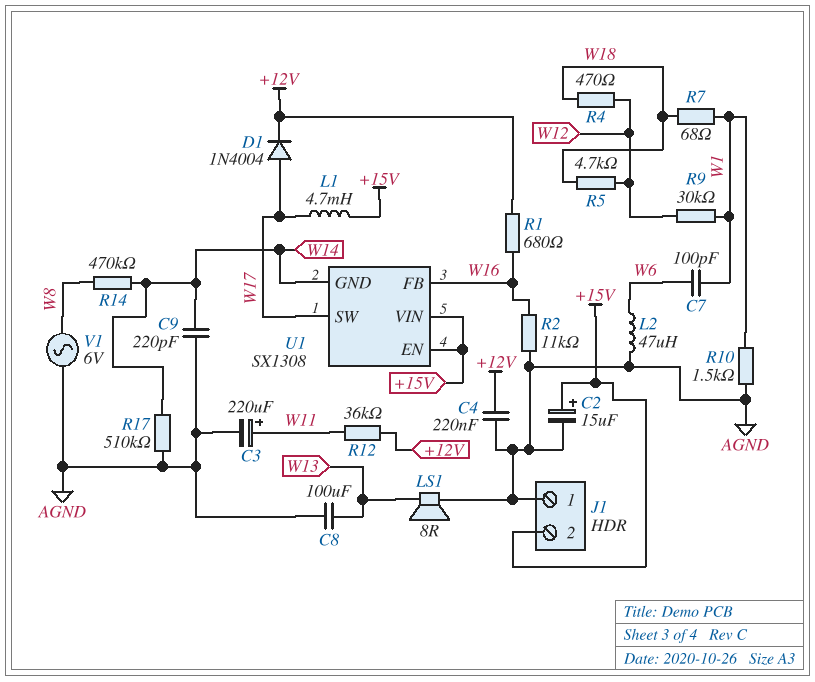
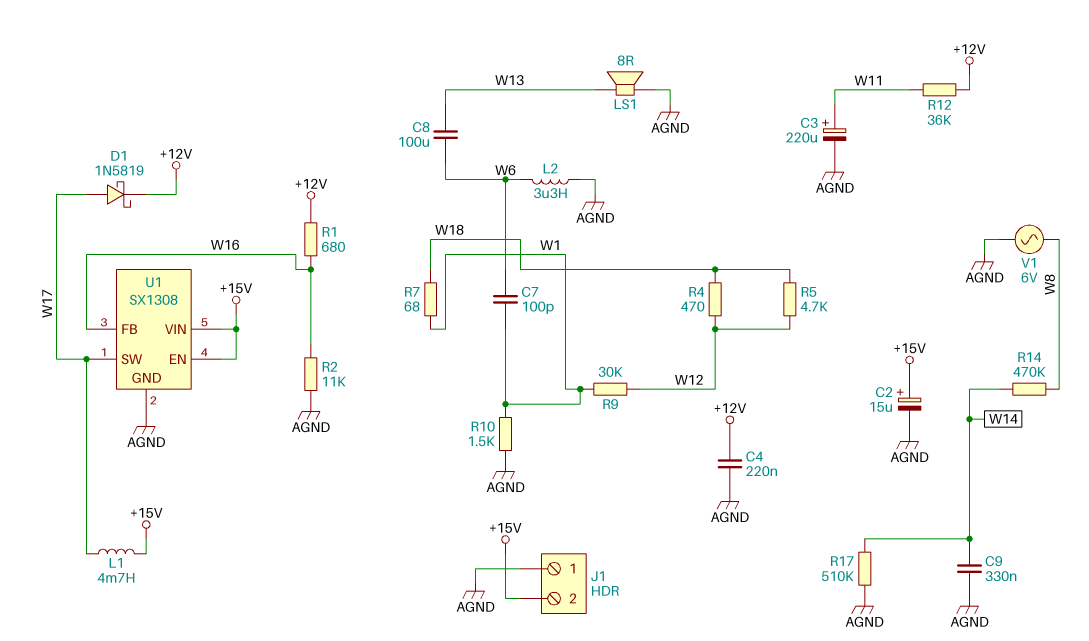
C8: 100uF (AGND, W13) -> 100uF (W6, W13)
C9: 220pF (AGND, W14) -> 330nF (AGND, W14)
D1: diode 1N4004 (A W17, K +12V) -> schottky 1N5819 (A W17, K +12V)
L2: 47uH (AGND, W6) -> 3.3uH (AGND, W6)
U1 pin GND: W14 -> AGND

